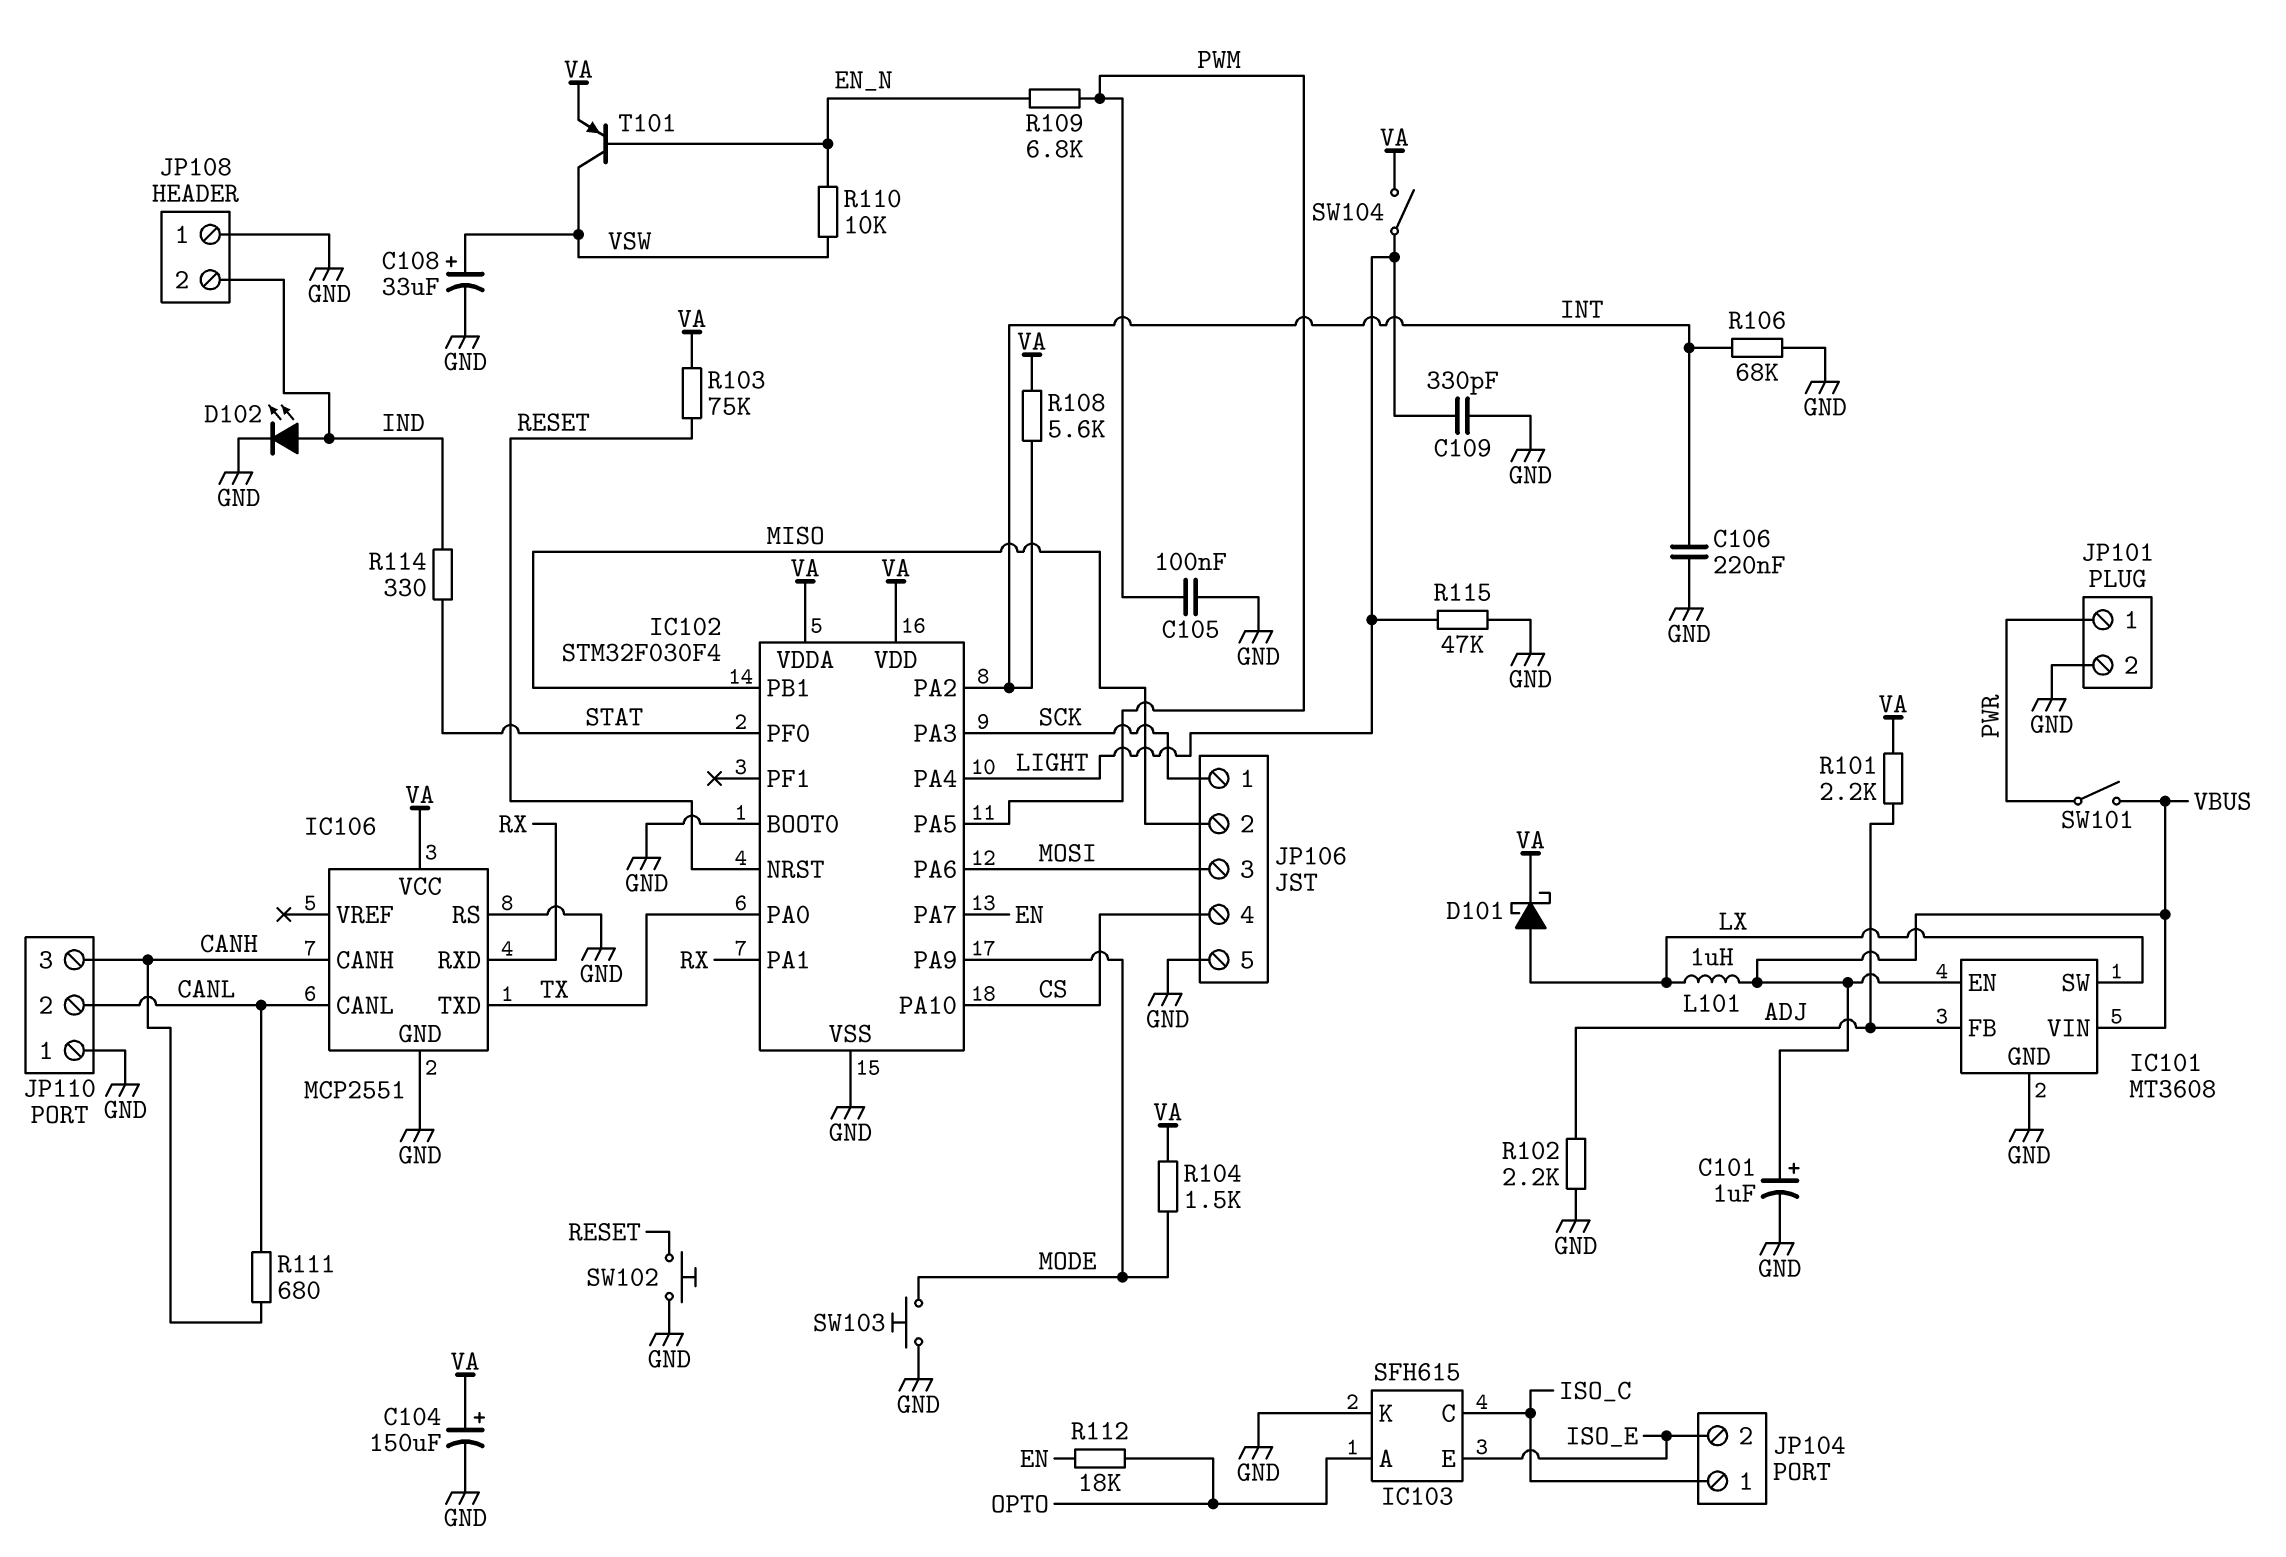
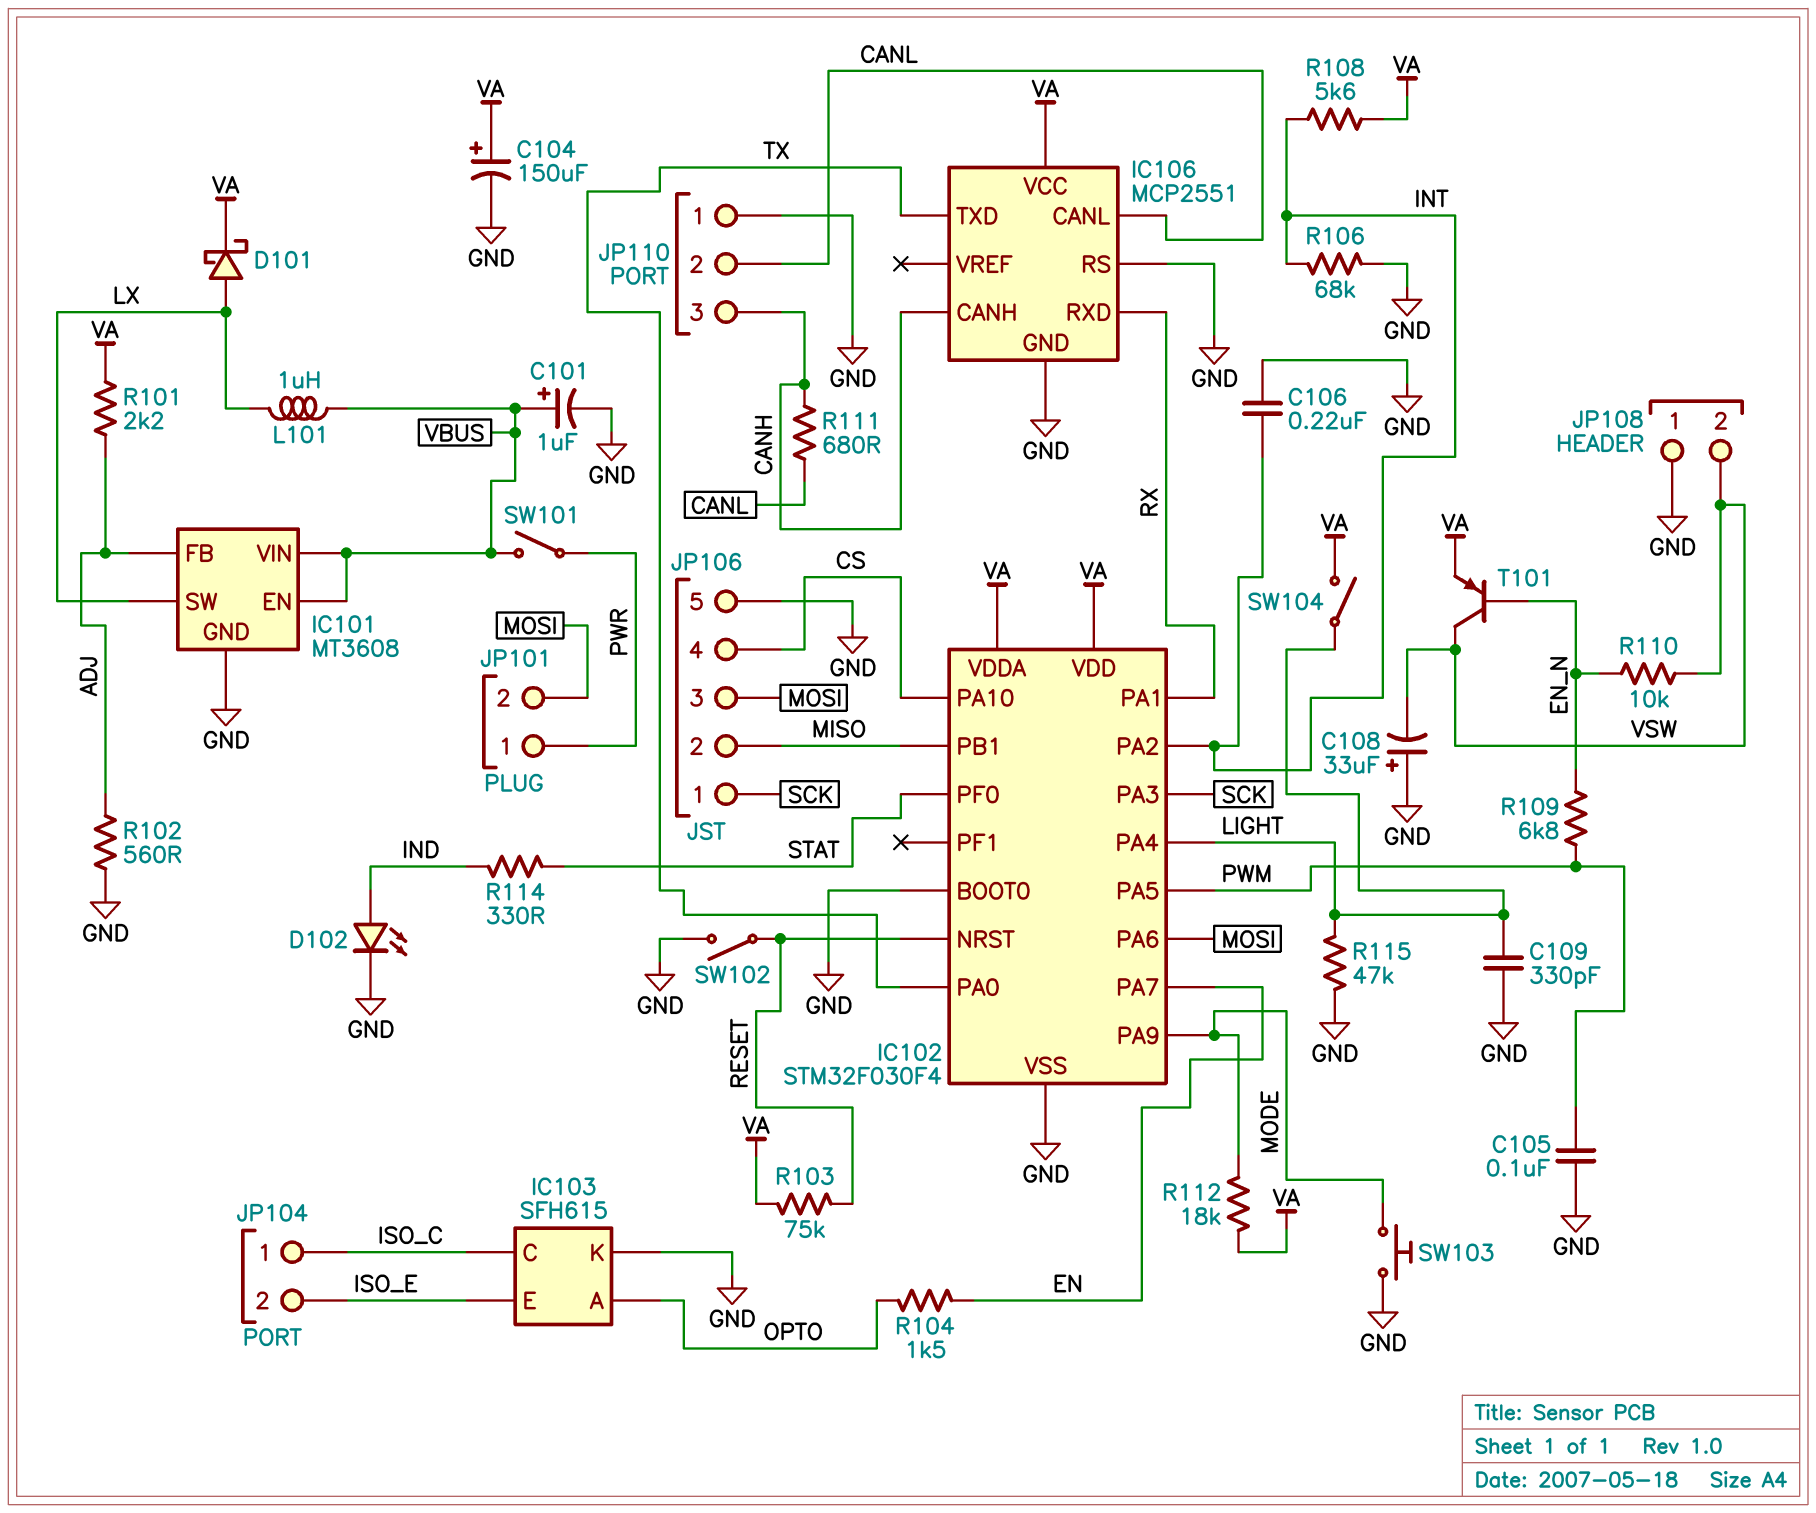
C108: 33uF (plus VSW, minus GND) -> 33uF (plus GND, minus VSW)
JP101 pin 2: GND -> MOSI
JP108 pin 2: IND -> VSW
R102: 2.2k (ADJ, GND) -> 560 (ADJ, GND)
R104: 1.5k (MODE, VA) -> 1.5k (EN, OPTO)
R112: 18k (EN, OPTO) -> 18k (MODE, VA)
SW102: button (GND, RESET) -> switch (GND, RESET)

